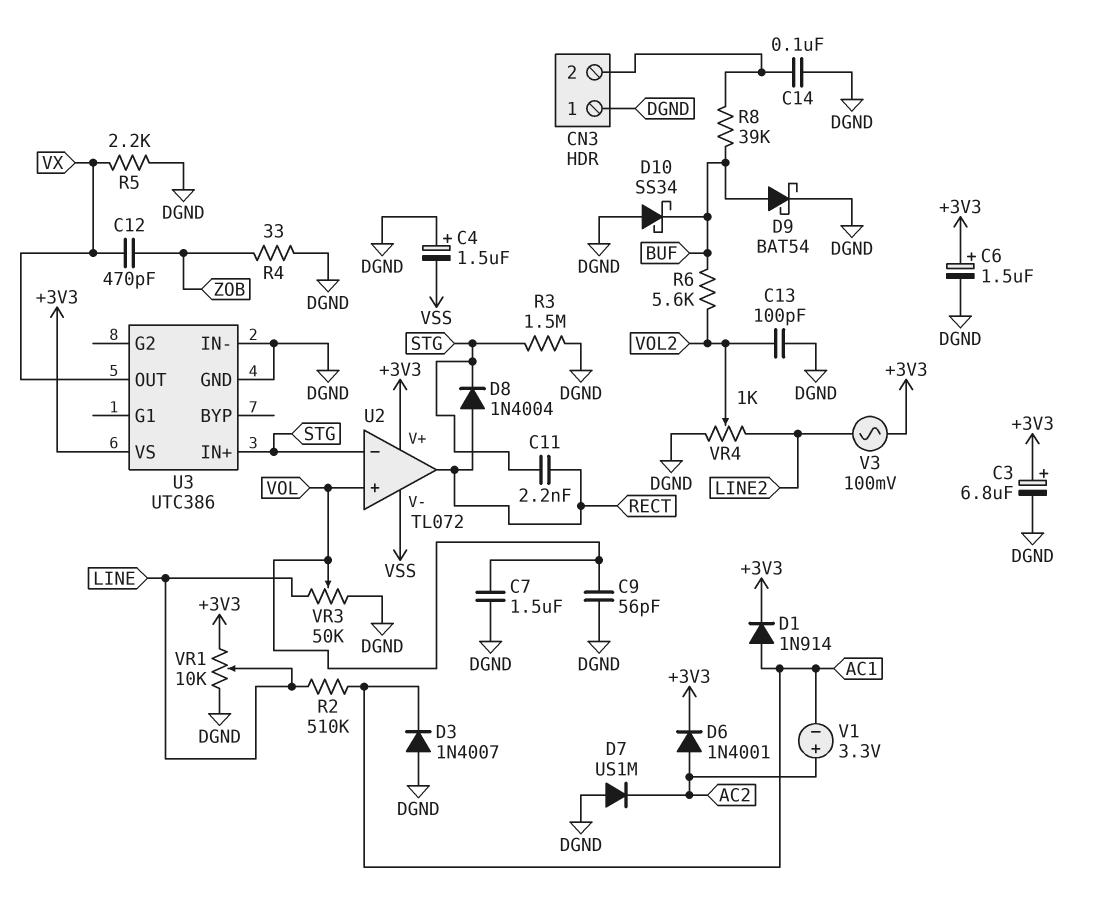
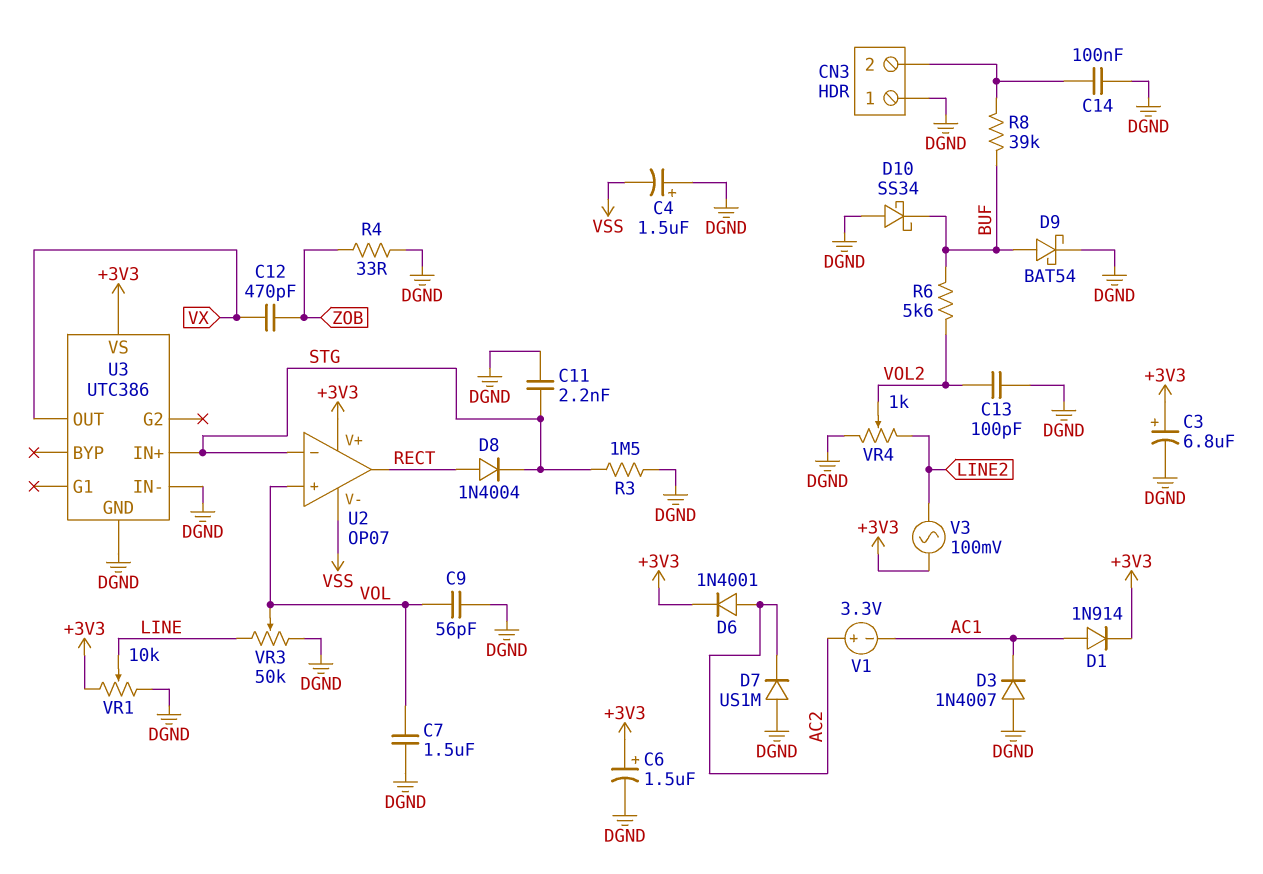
C11: 2.2nF (RECT, STG) -> 2.2nF (DGND, STG)
R2: 510k (AC1, LINE) -> none
R5: 2.2k (DGND, VX) -> none
U2: TL072 -> OP07

